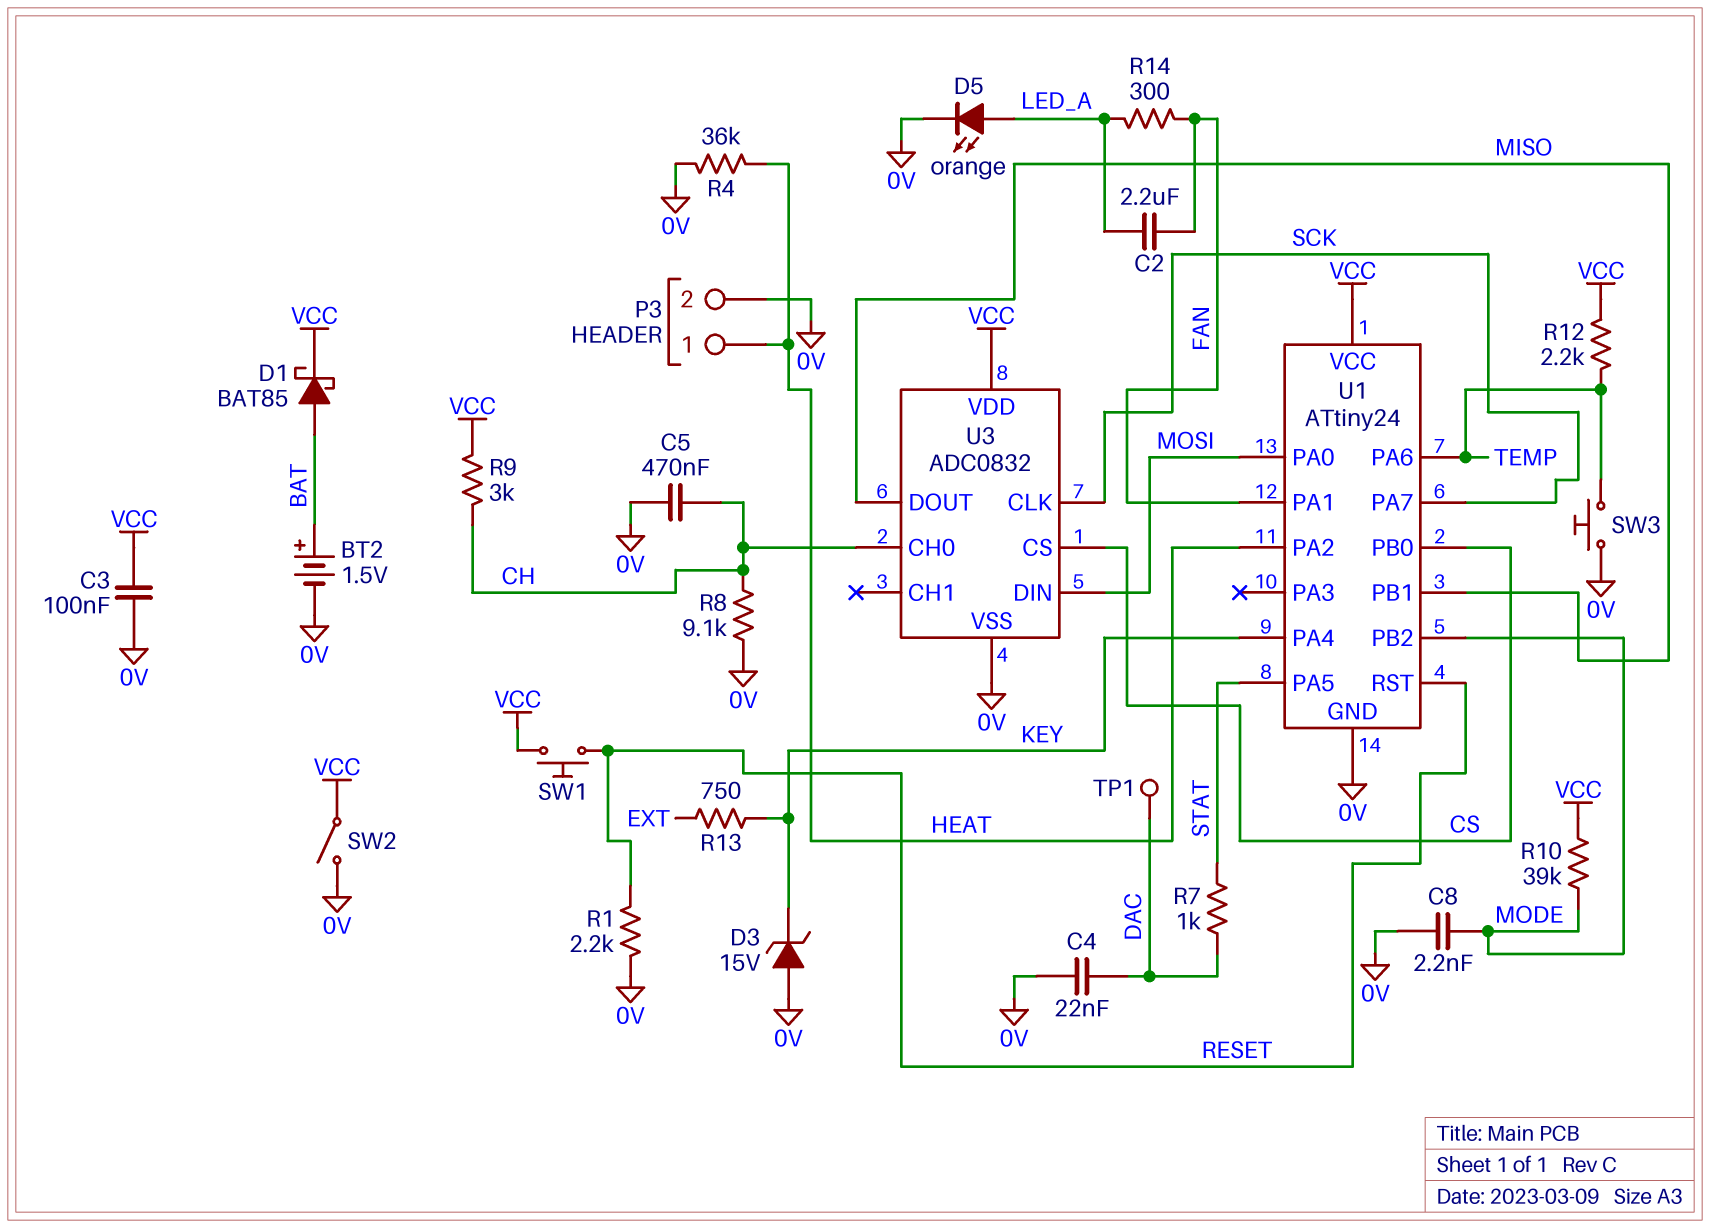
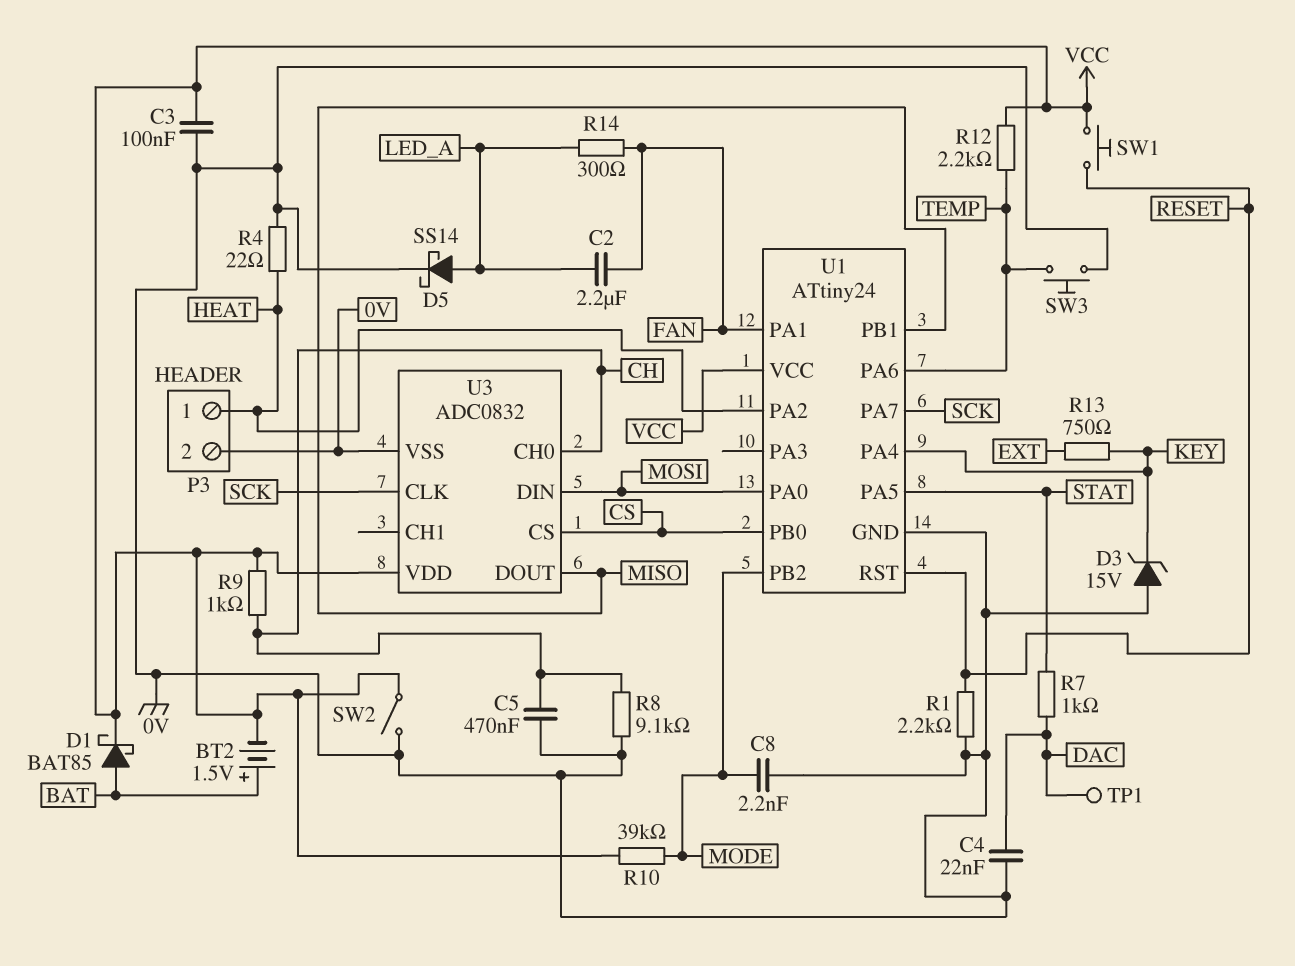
BT2: 1.5V (plus BAT, minus 0V) -> 1.5V (plus BAT, minus VCC)
D5: LED orange (A LED_A, K 0V) -> schottky SS14 (A LED_A, K 0V)
R4: 36k (0V, HEAT) -> 22 (0V, HEAT)
R9: 3k (CH, VCC) -> 1k (CH, VCC)

